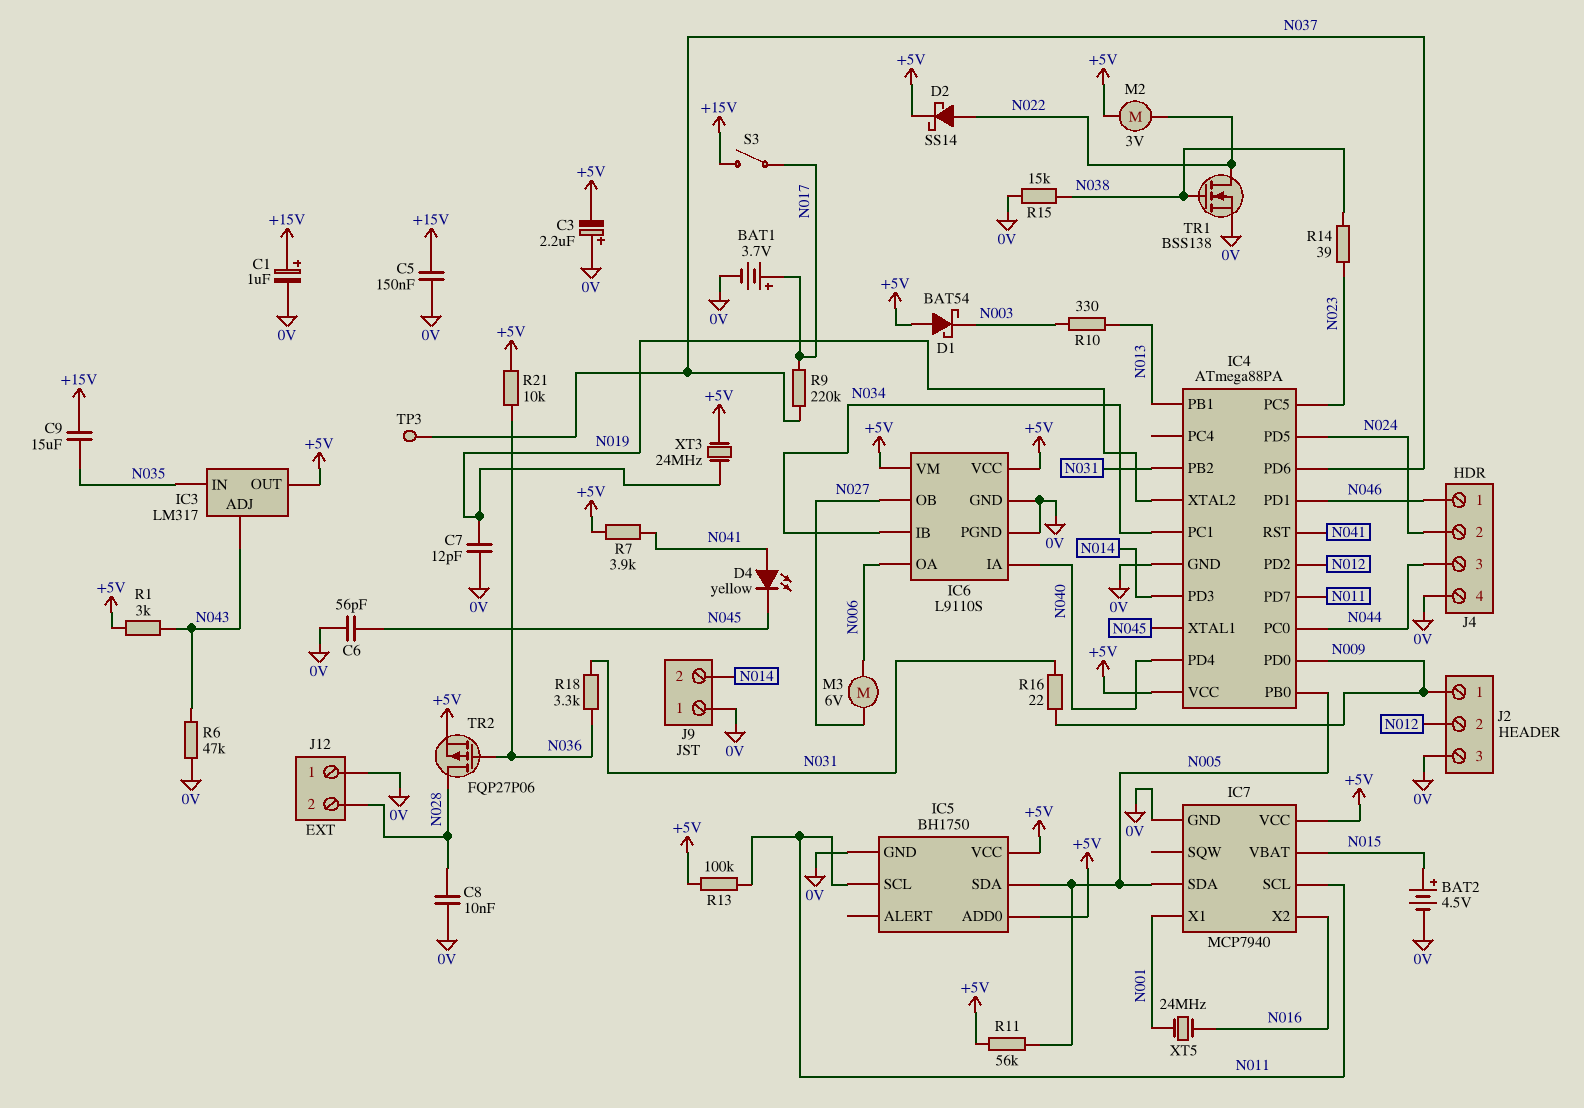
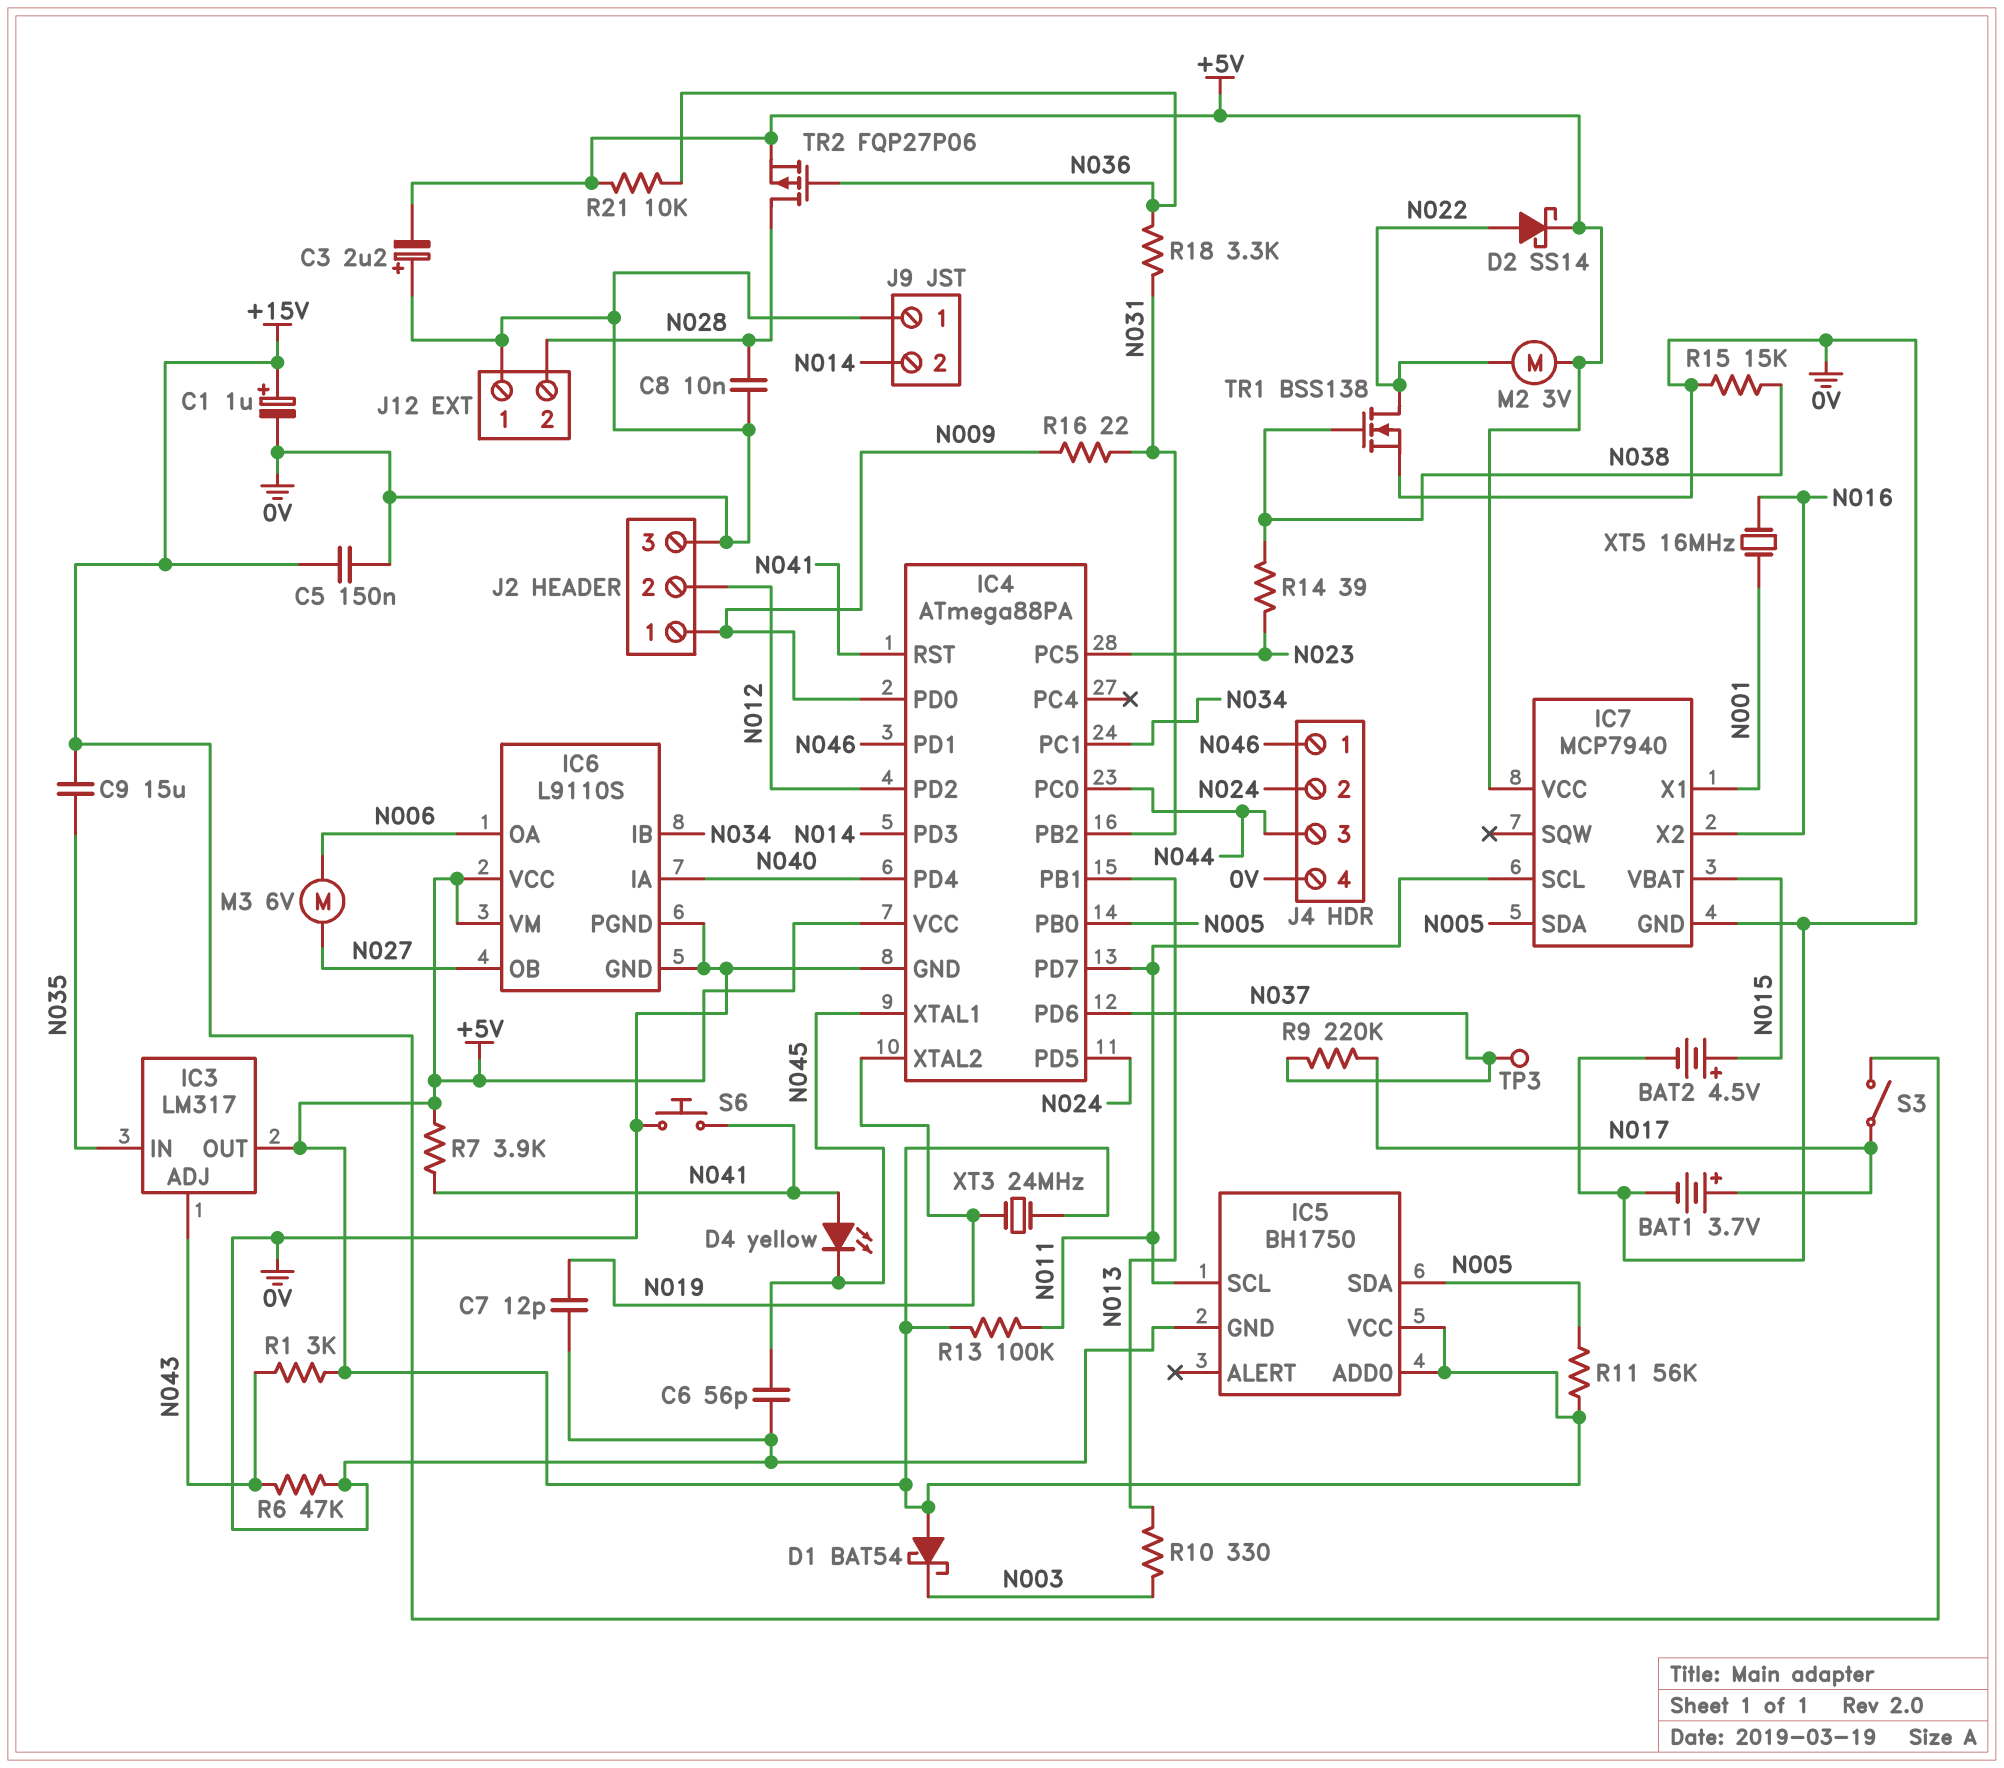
S6: none -> button (0V, N041)
XT5: 24MHz (N001, N016) -> 16MHz (N001, N016)

